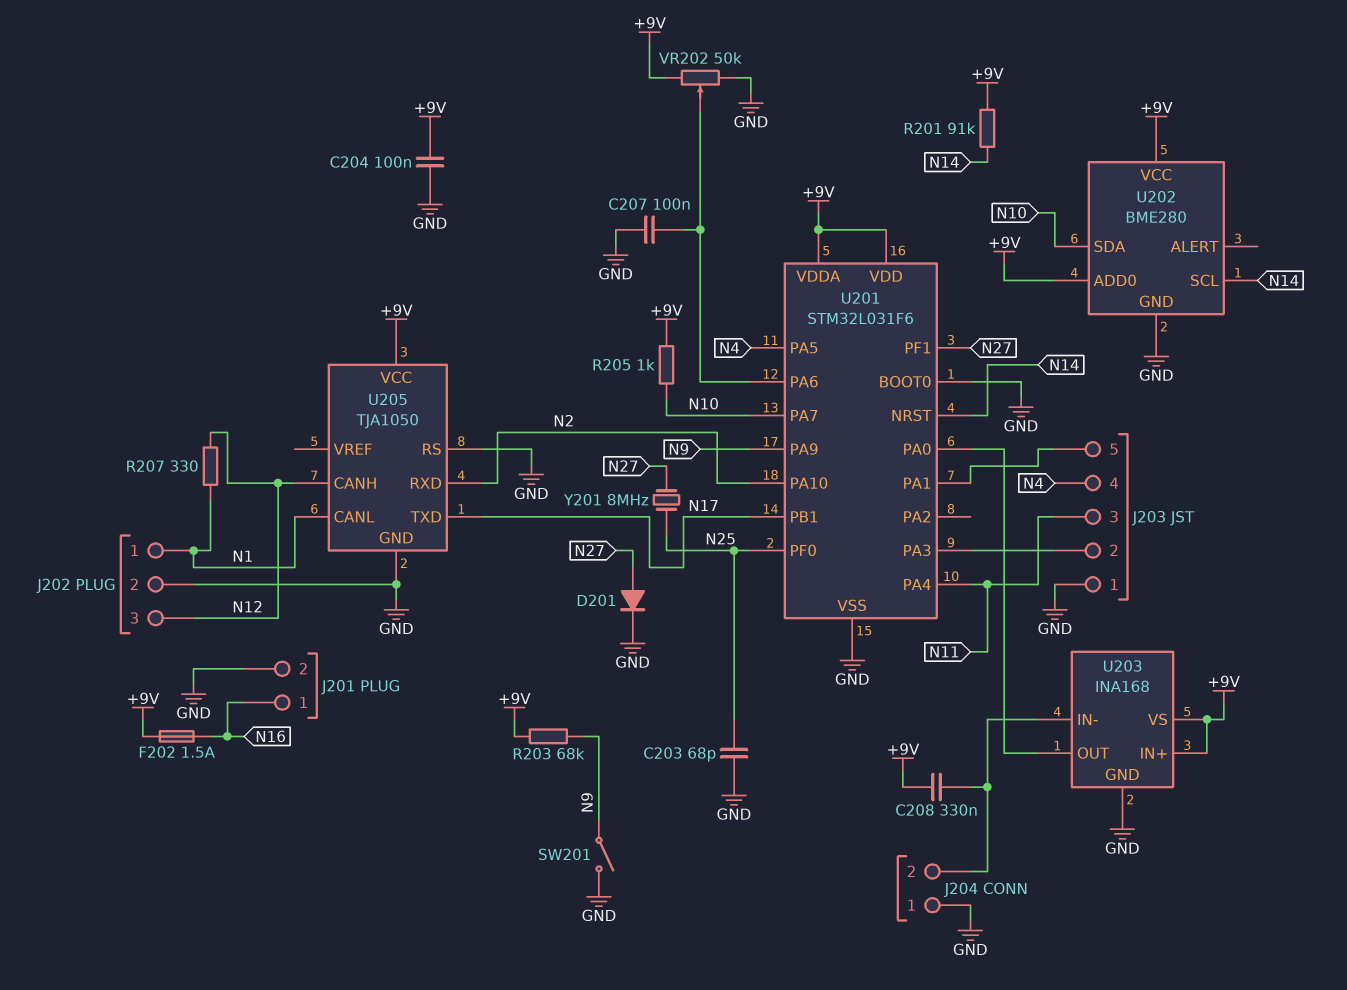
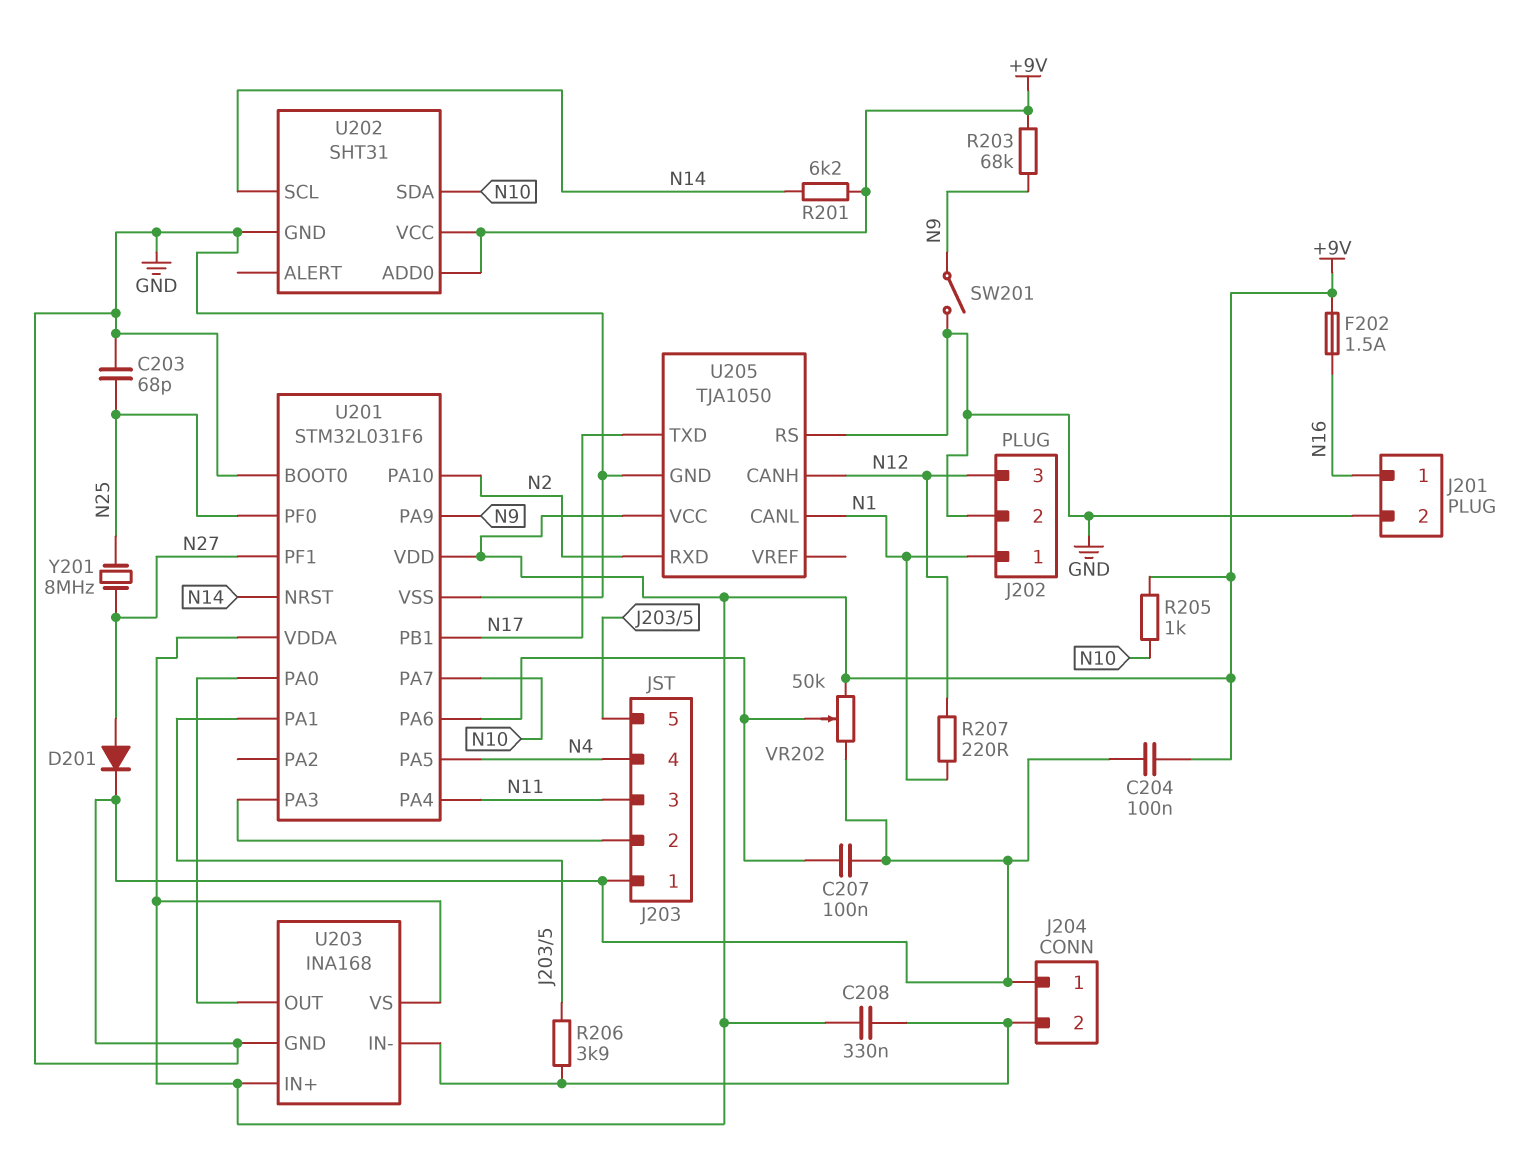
R201: 91k (+9V, N14) -> 6.2k (+9V, N14)
R206: none -> 3.9k (J203/5, J204/2)
R207: 330 (N1, N12) -> 220 (N1, N12)
U202: BME280 -> SHT31

